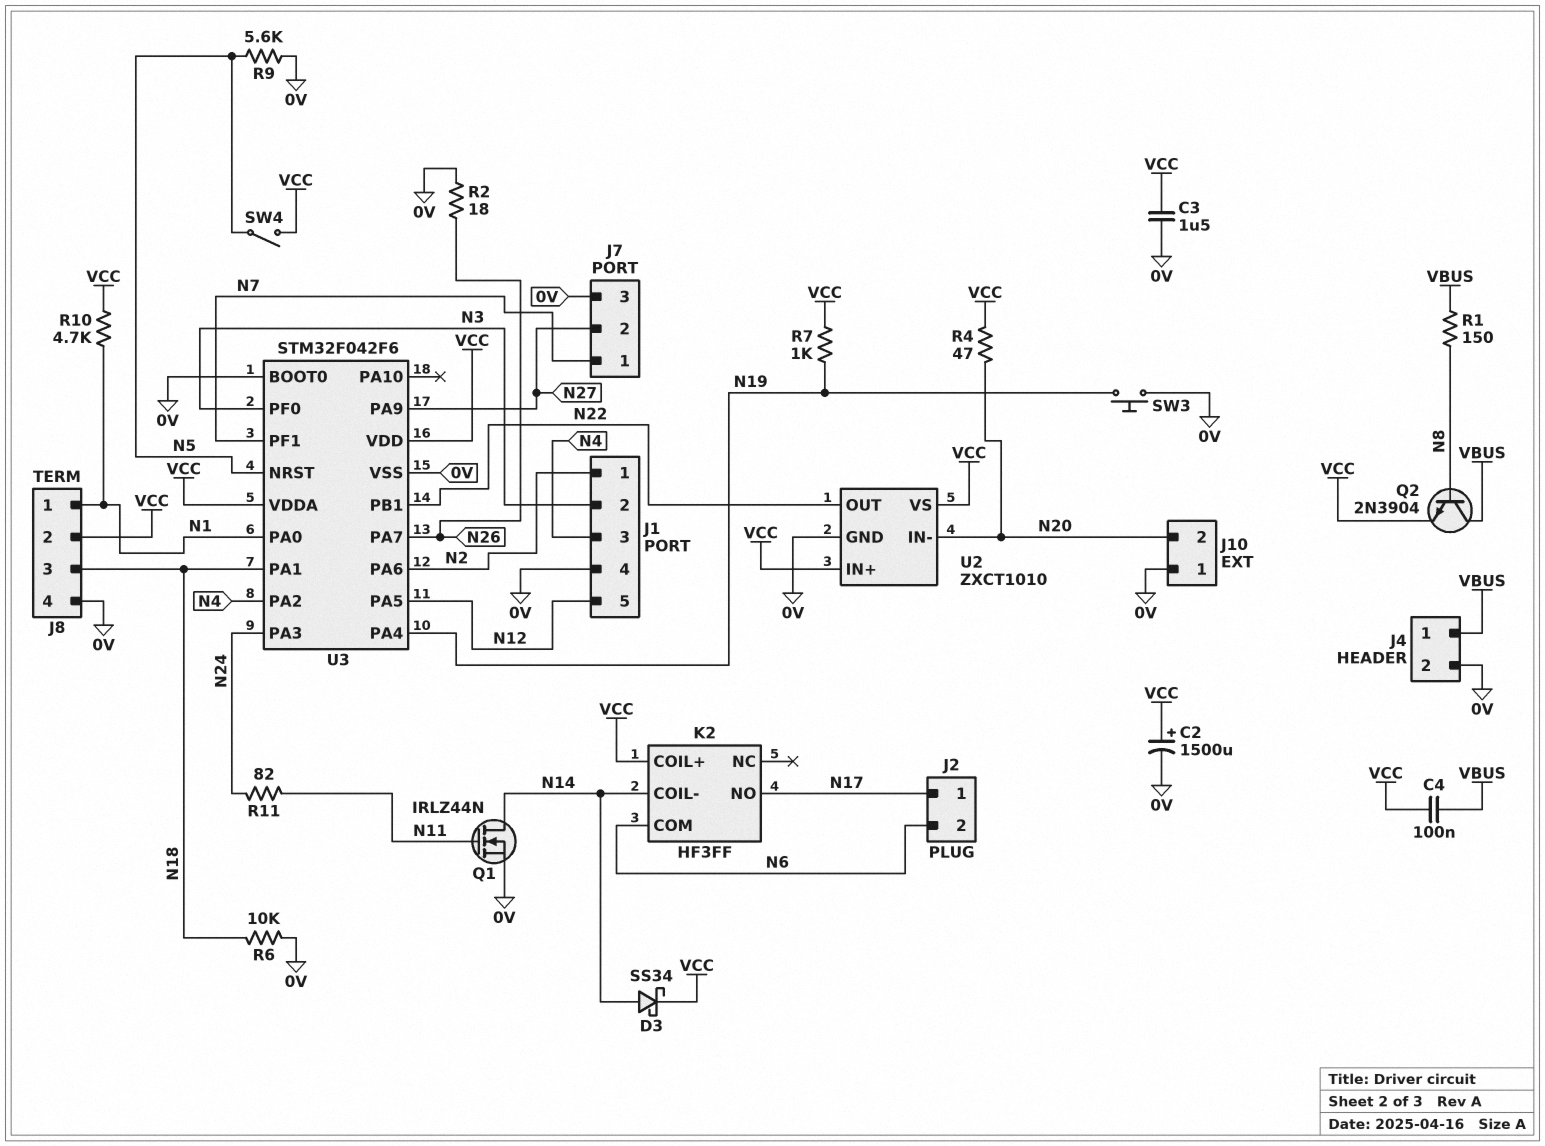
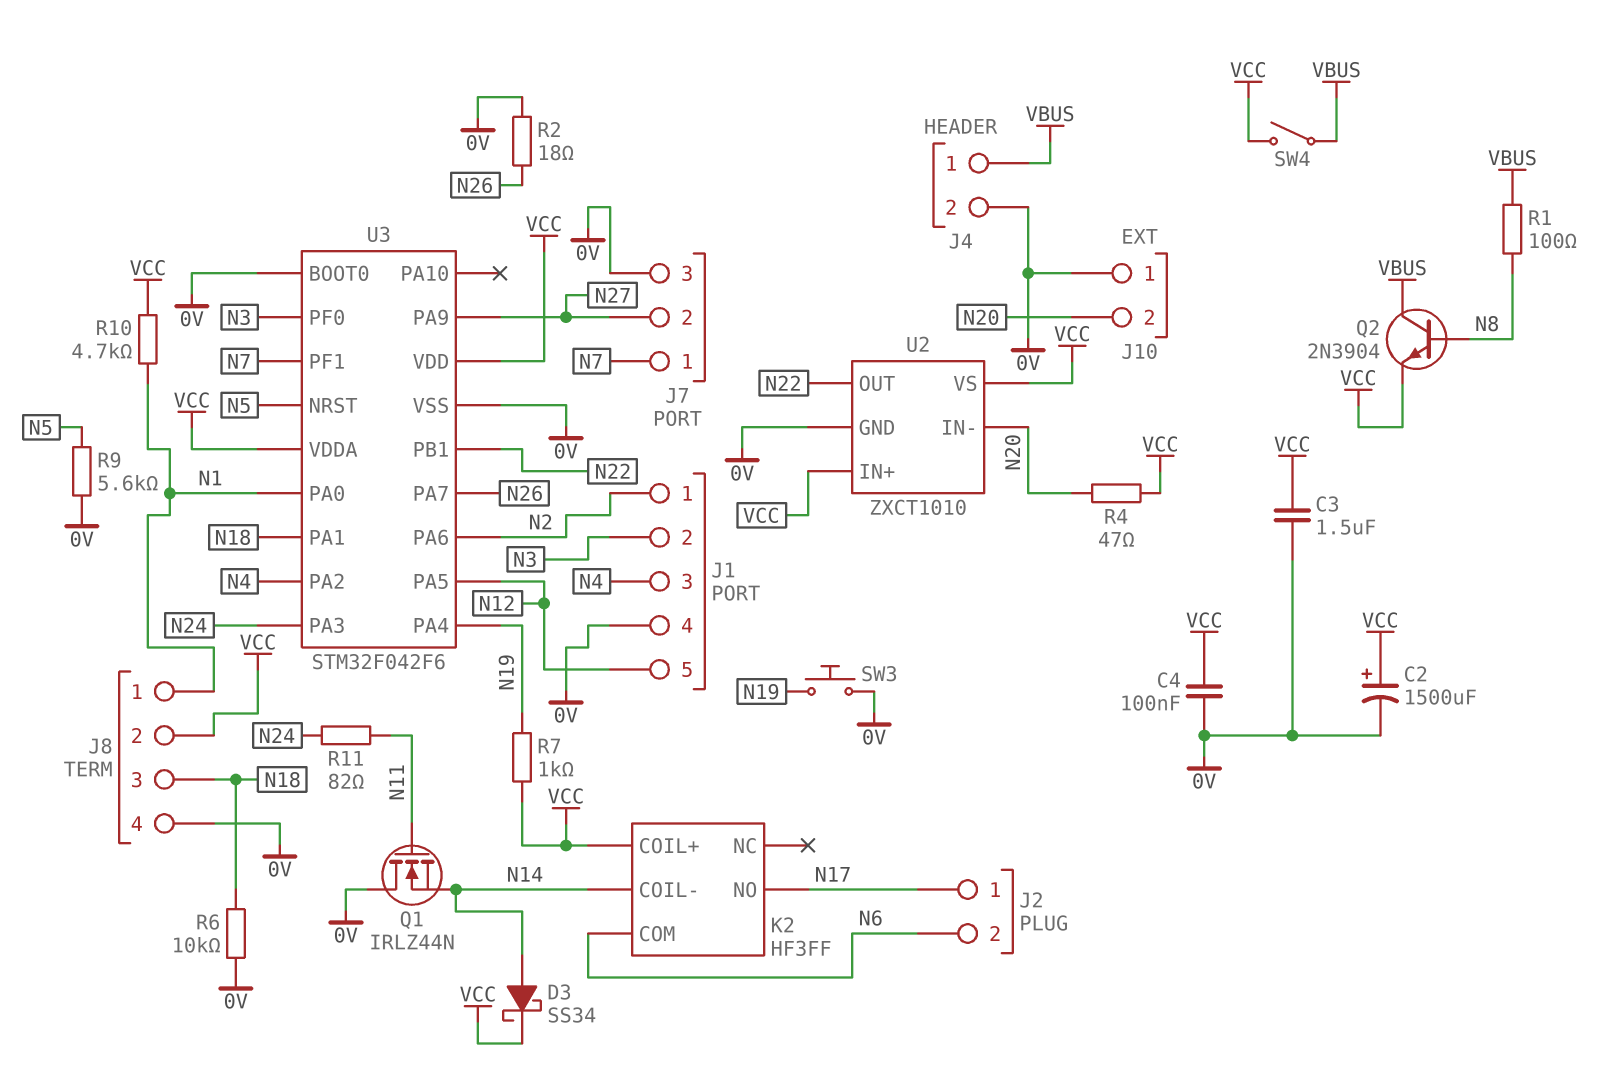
C4: 100nF (VBUS, VCC) -> 100nF (0V, VCC)
Q1: NMOS IRLZ44N (G N11, D N14, S 0V) -> NMOS IRLZ44N (G N11, D 0V, S N14)
R1: 150 (N8, VBUS) -> 100 (N8, VBUS)
SW4: switch (N5, VCC) -> switch (VBUS, VCC)

